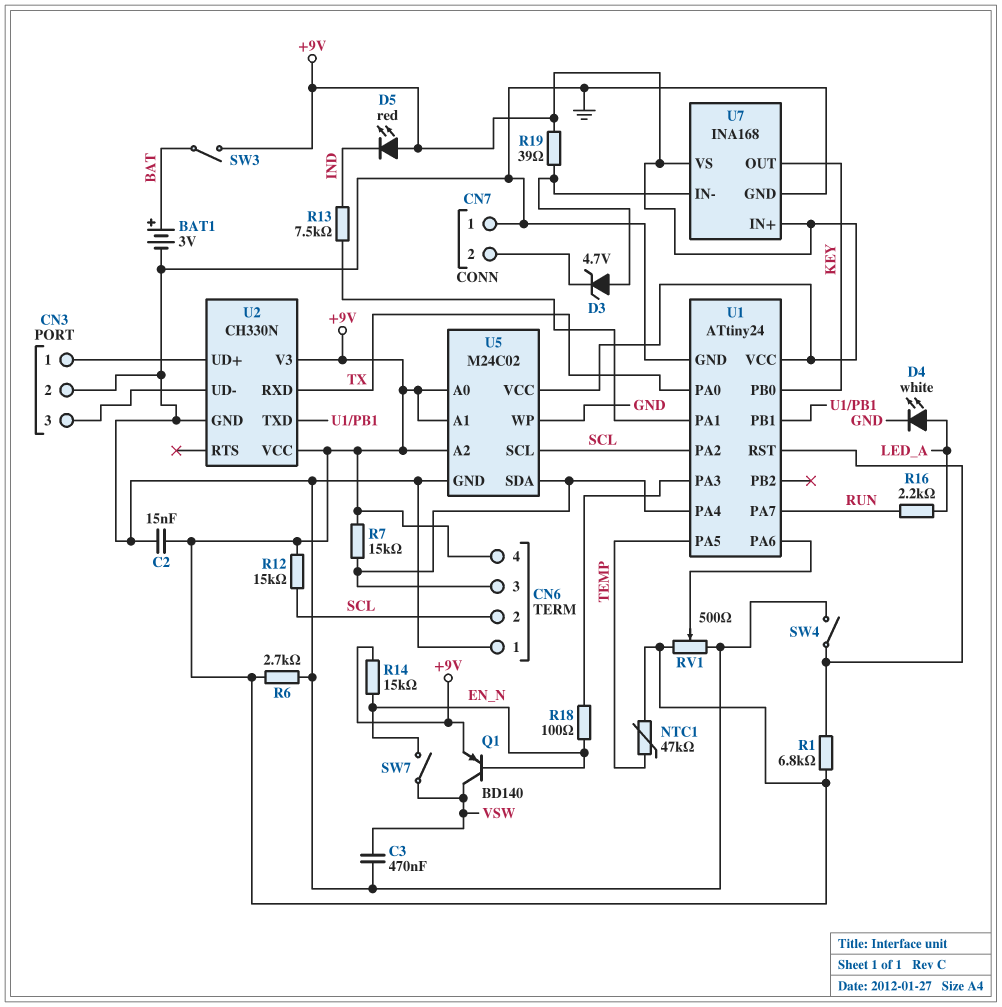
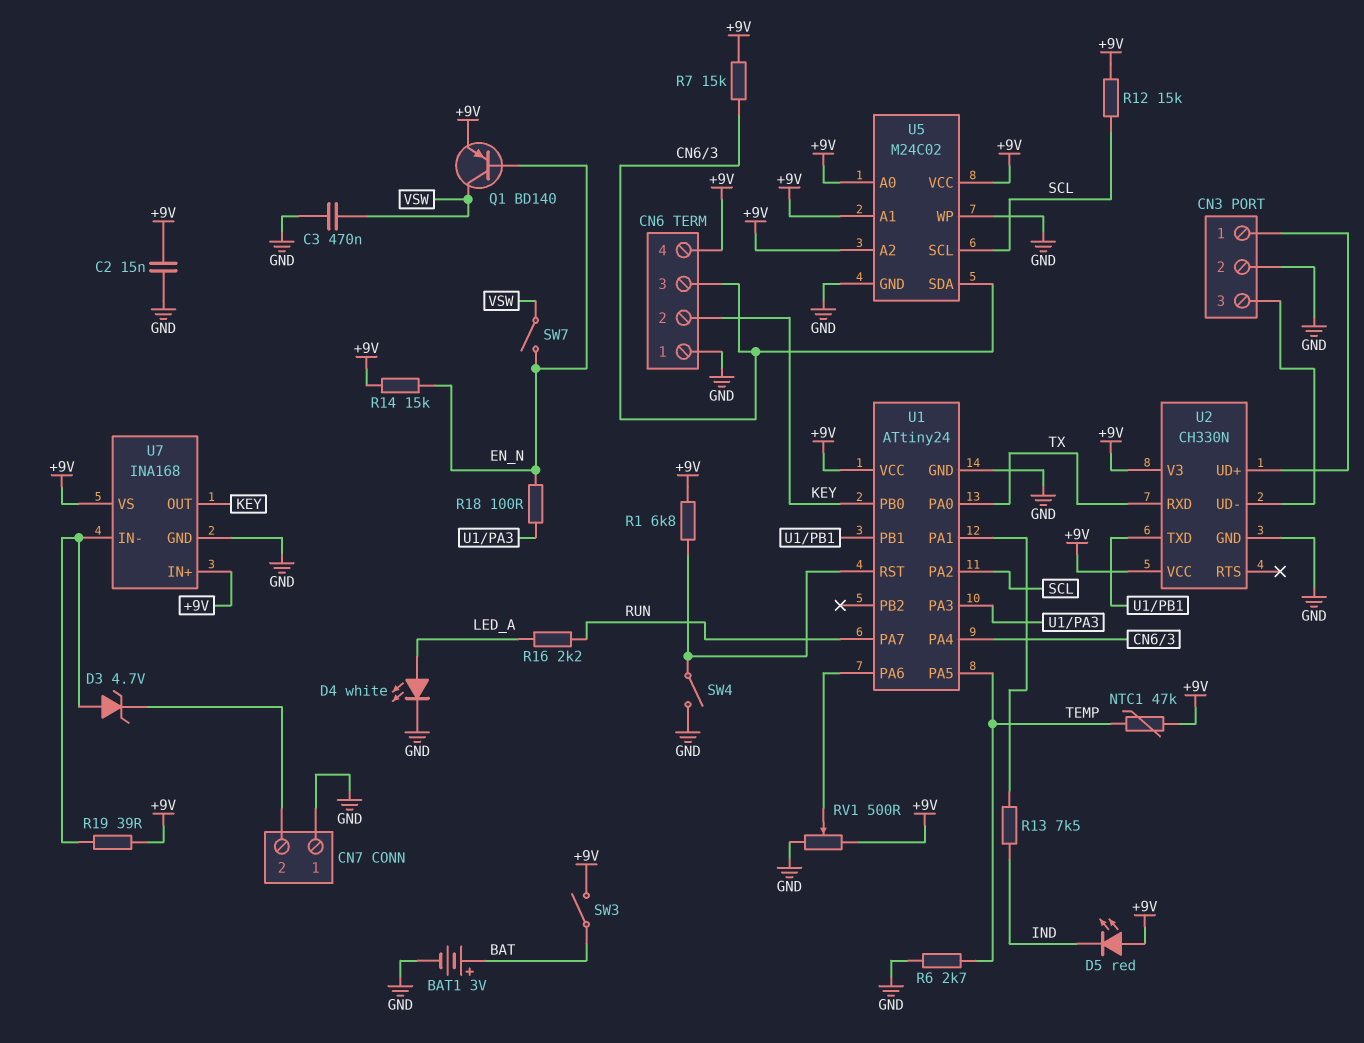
CN6 pin 2: SCL -> KEY
R6: 2.7k (+9V, GND) -> 2.7k (GND, TEMP)

